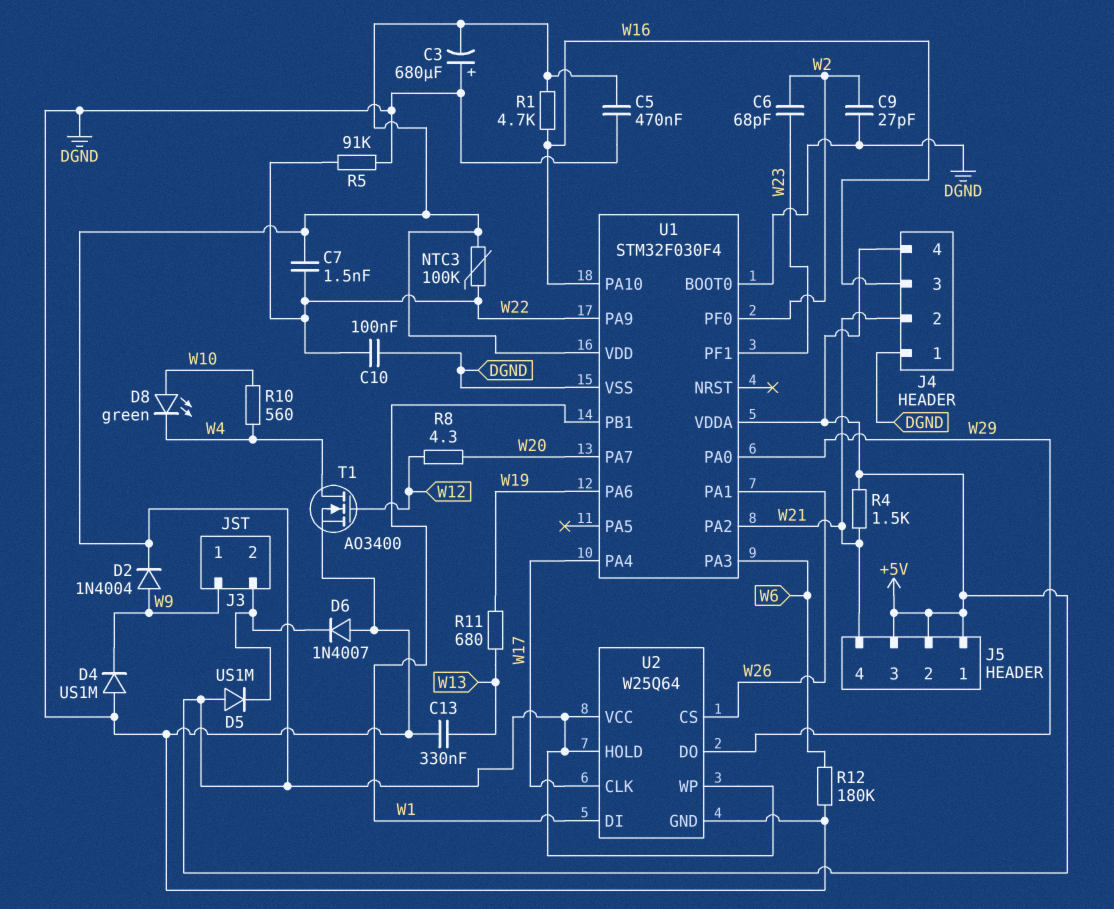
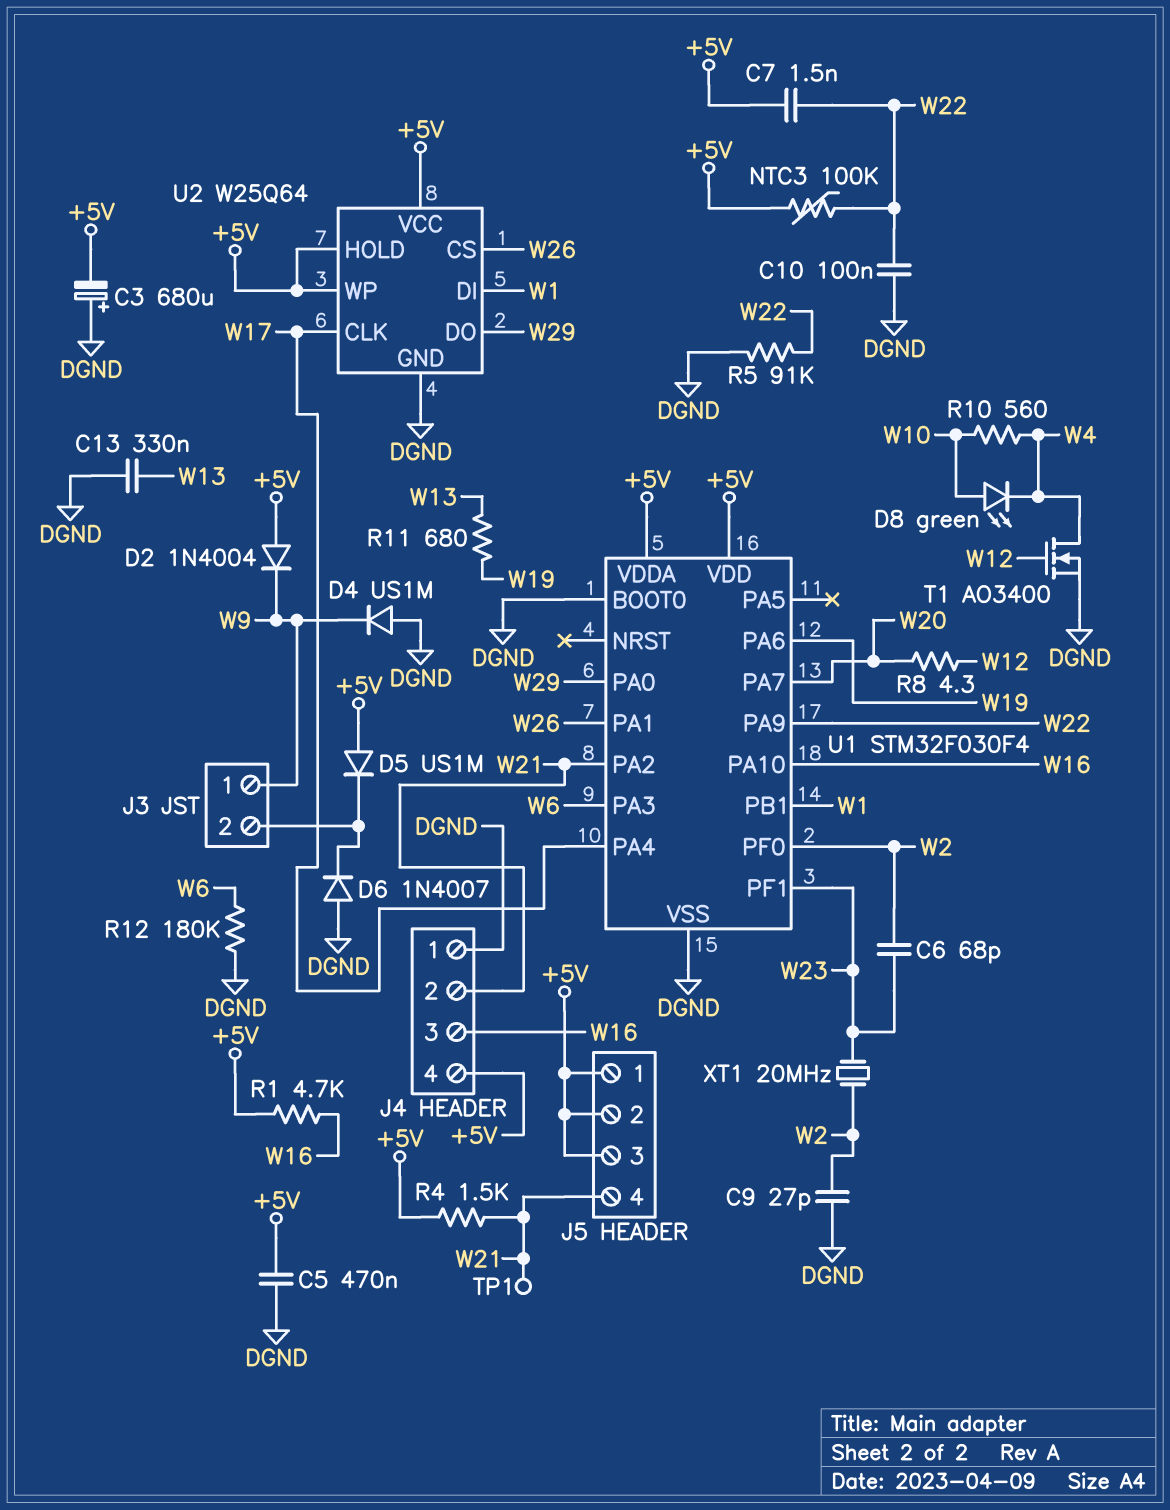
D2: diode 1N4004 (A W9, K +5V) -> diode 1N4004 (A +5V, K W9)
TP1: none -> test point (W21)
XT1: none -> 20MHz (W2, W23)

